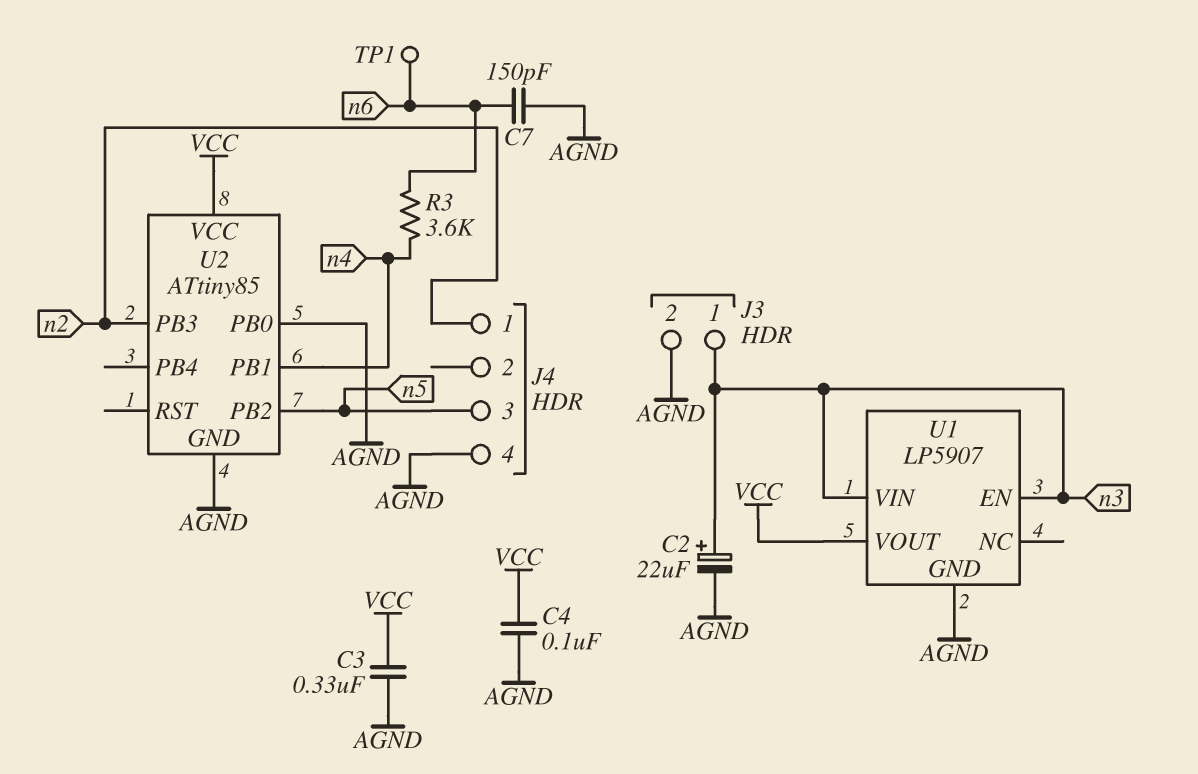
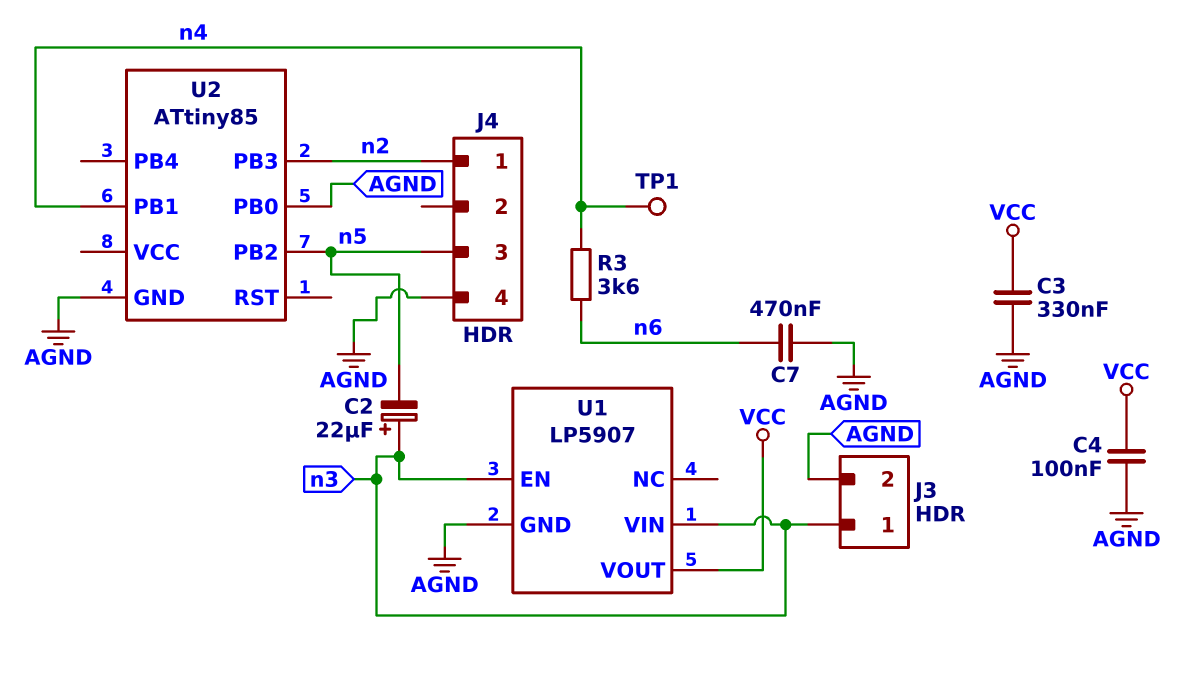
C2: 22uF (plus n3, minus AGND) -> 22uF (plus n3, minus n5)
C7: 150pF (AGND, n6) -> 470nF (AGND, n6)
TP1: test point (n6) -> test point (n4)
U2 pin VCC: VCC -> none

